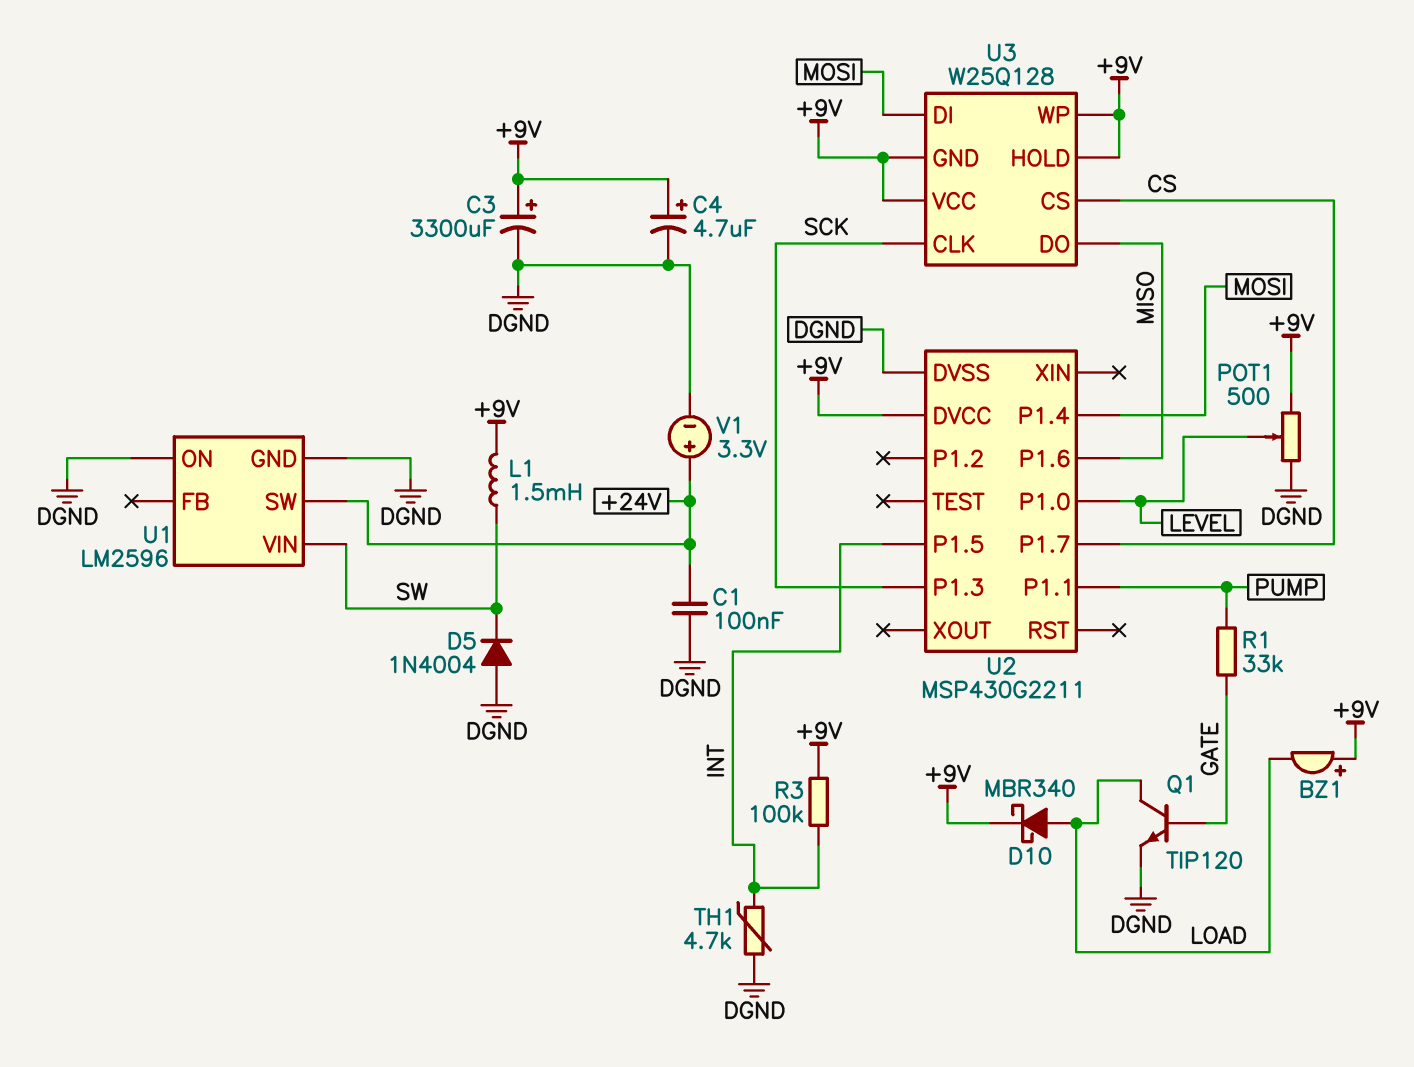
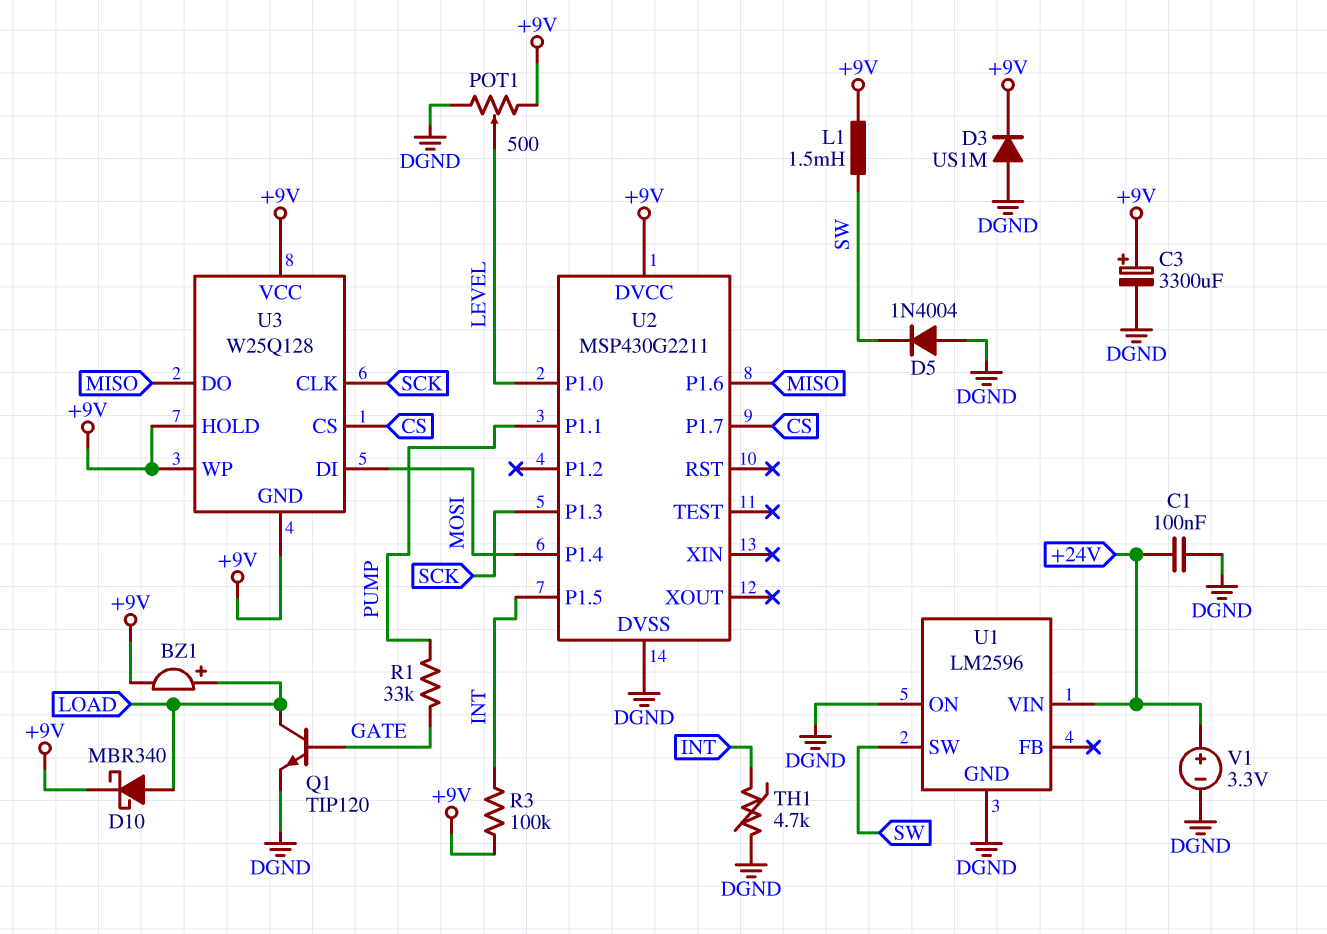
BZ1: buzzer (plus +9V, minus LOAD) -> buzzer (plus LOAD, minus +9V)
C4: 4.7uF (plus +9V, minus DGND) -> none
D3: none -> diode US1M (A DGND, K +9V)
U1 pin SW: +24V -> SW
U1 pin VIN: SW -> +24V

